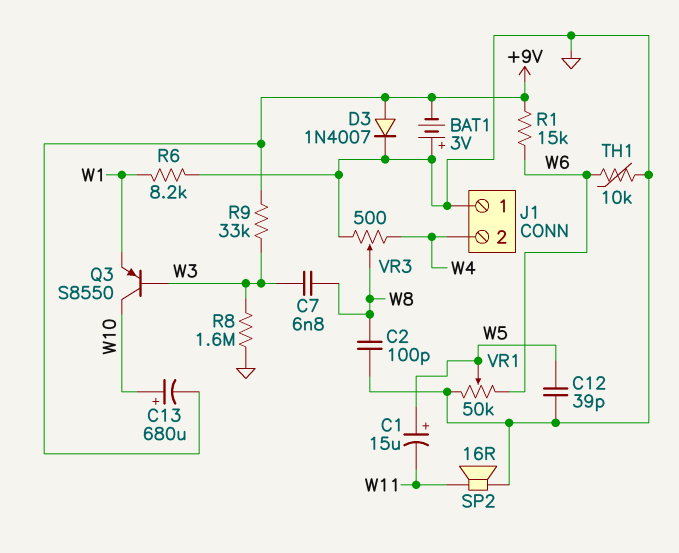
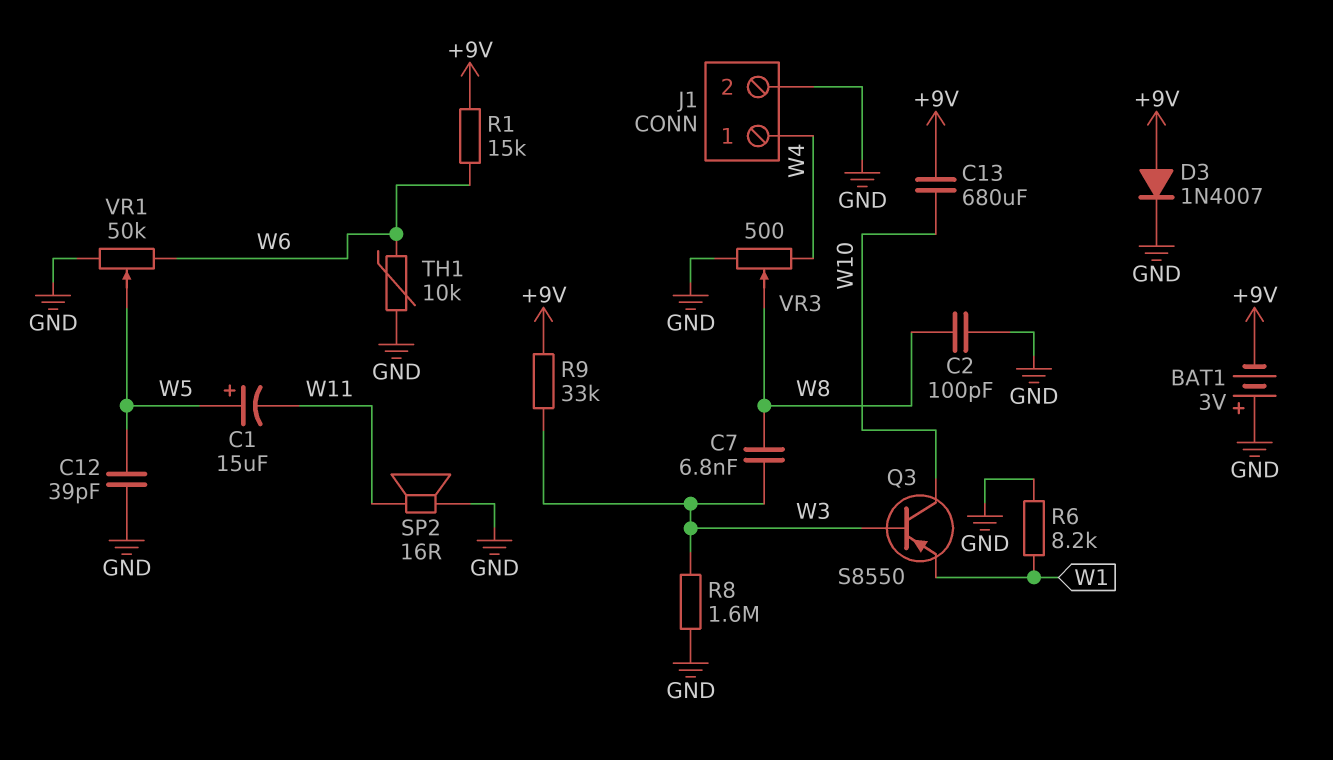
C13: 680uF (plus W10, minus +9V) -> 680uF (+9V, W10)
J1 pin 1: GND -> W4
J1 pin 2: W4 -> GND

